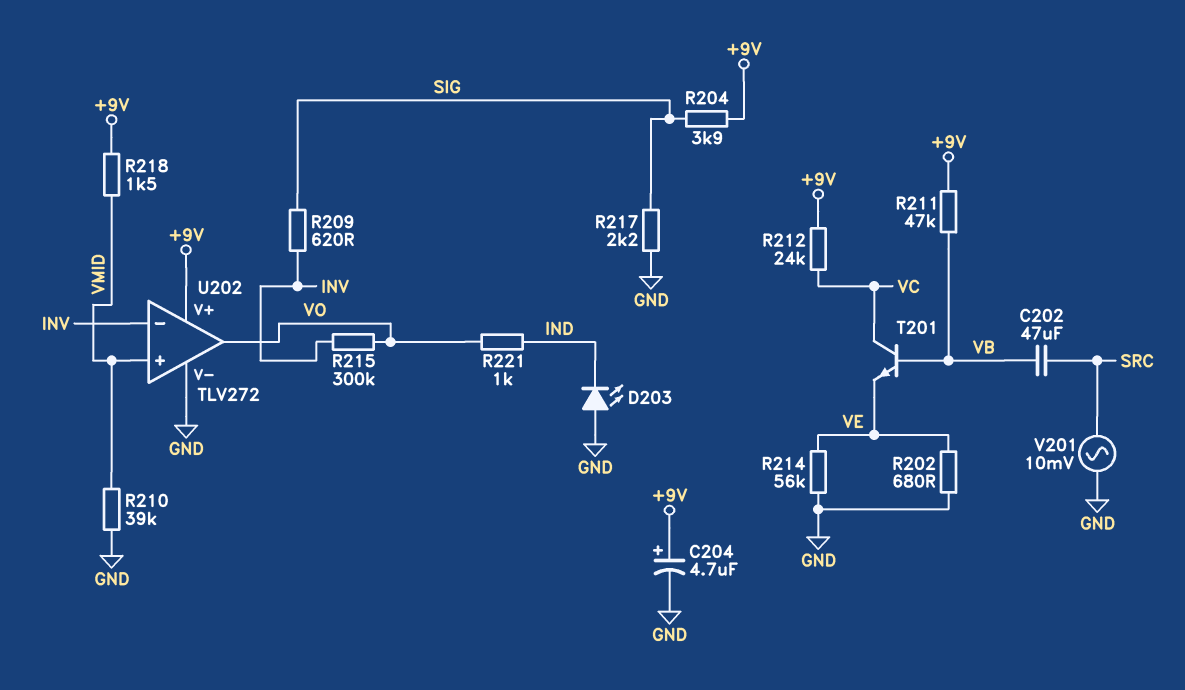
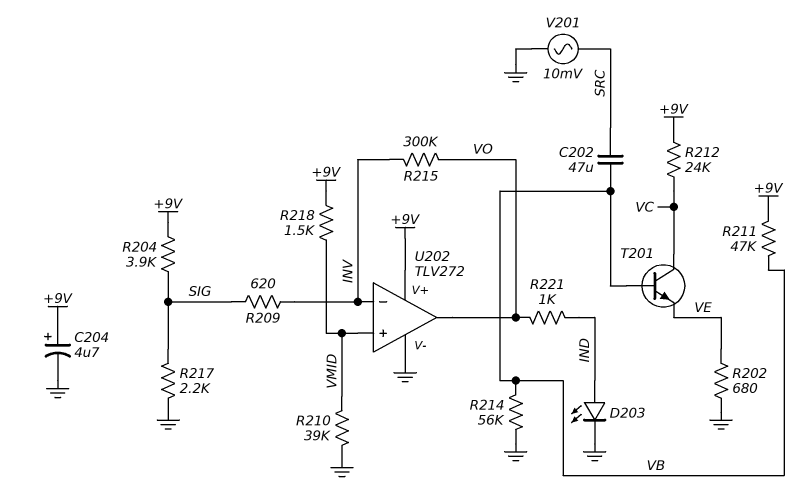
D203: LED (A GND, K IND) -> LED (A IND, K GND)
R214: 56k (GND, VE) -> 56k (GND, VB)

